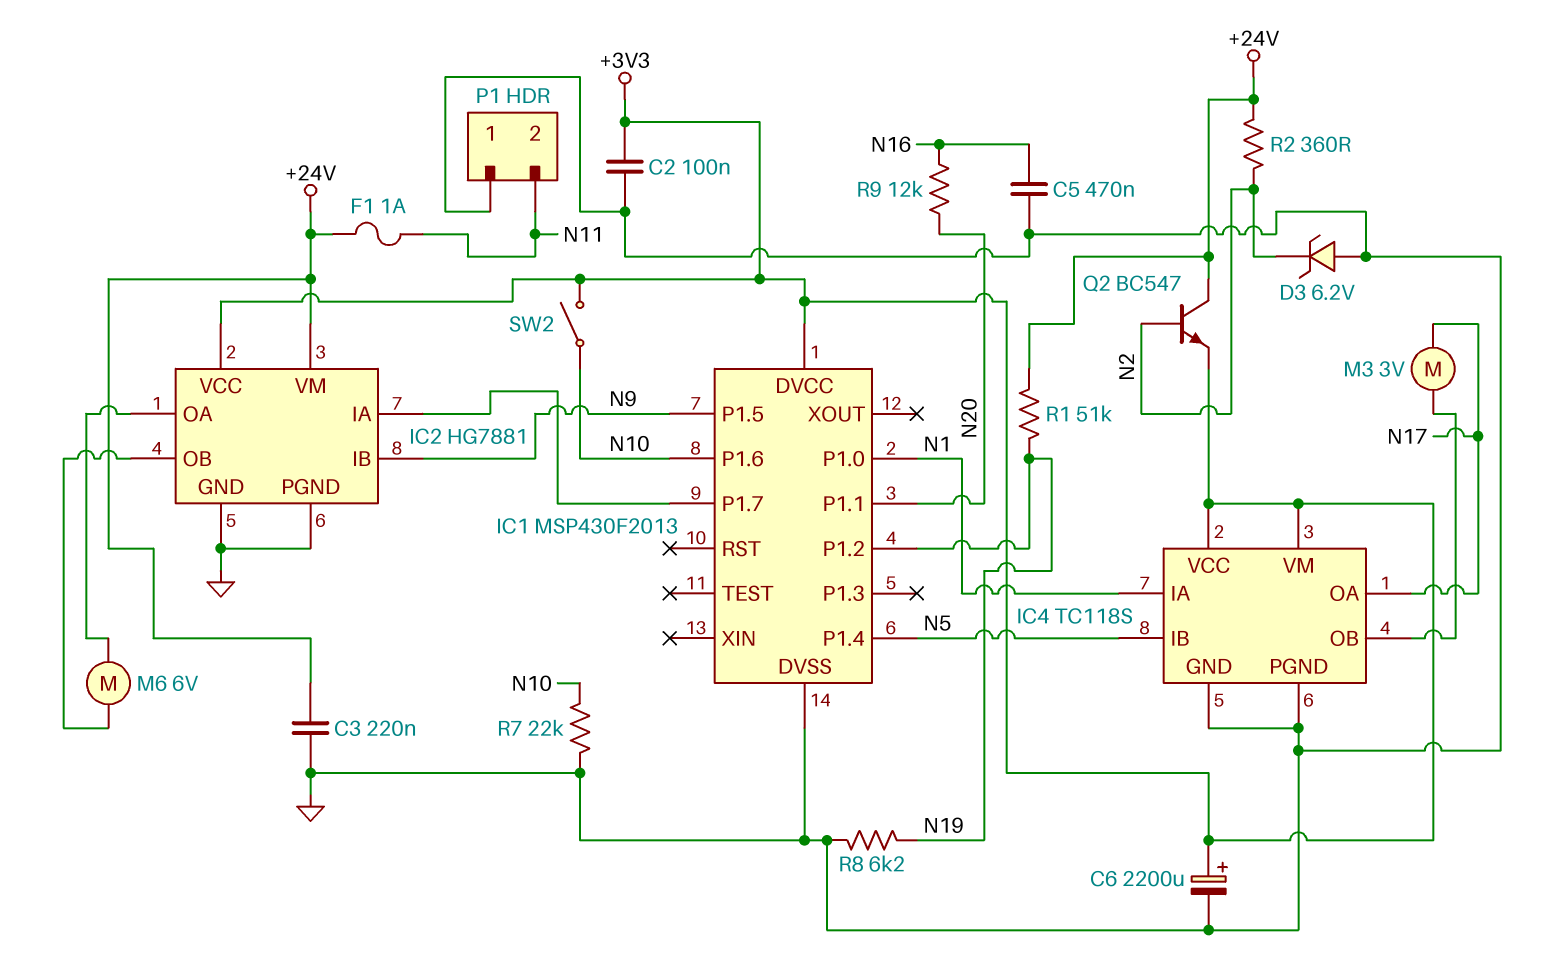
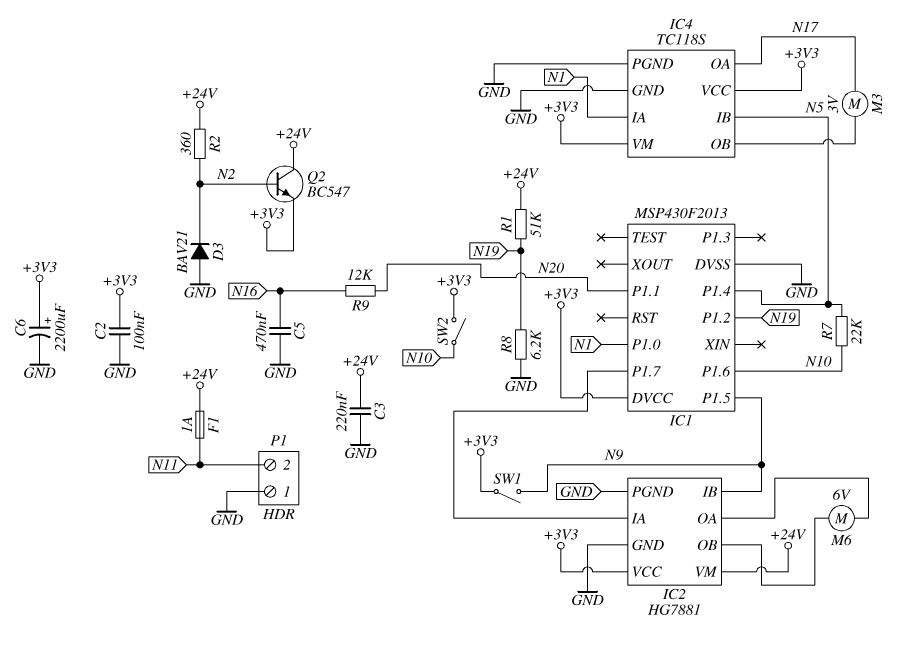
D3: zener 6.2V (A GND, K N2) -> diode BAV21 (A GND, K N2)
R7: 22k (GND, N10) -> 22k (N5, N10)
SW1: none -> switch (+3V3, N9)

